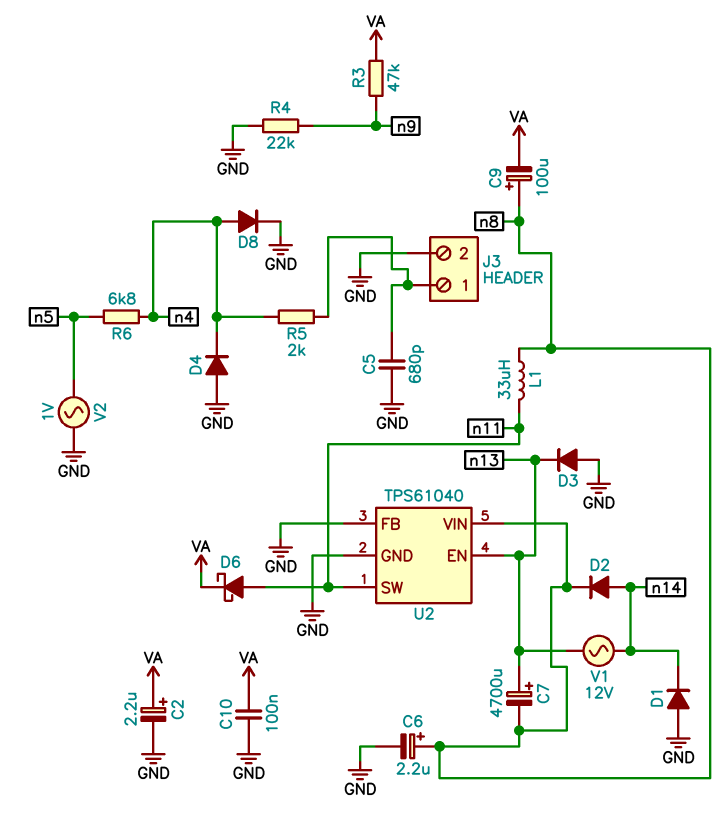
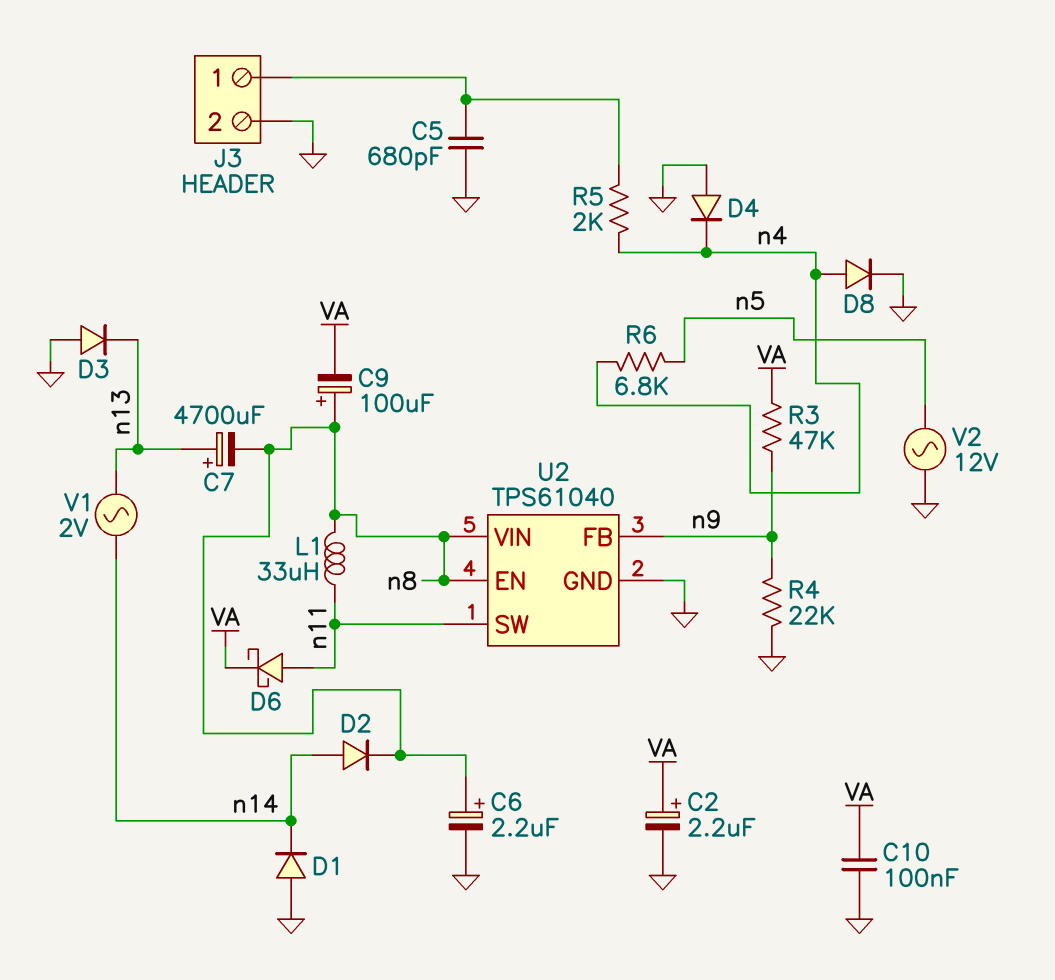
U2 pin EN: n13 -> n8
U2 pin FB: GND -> n9
V1: AC 12V (n13, n14) -> AC 2V (n13, n14)
V2: AC 1V (GND, n5) -> AC 12V (GND, n5)

